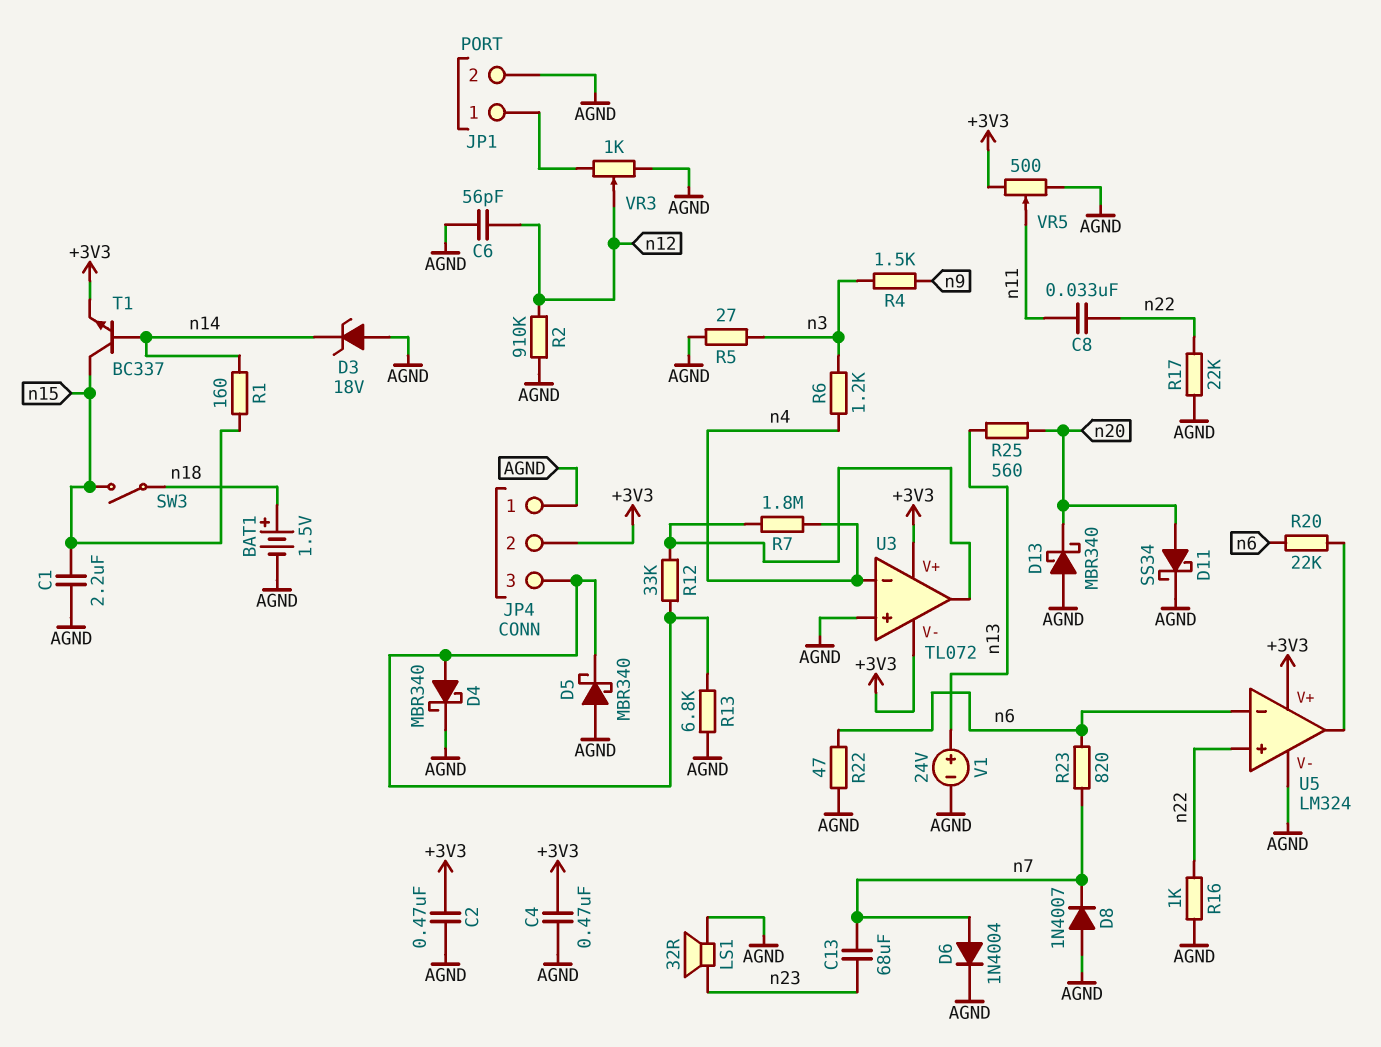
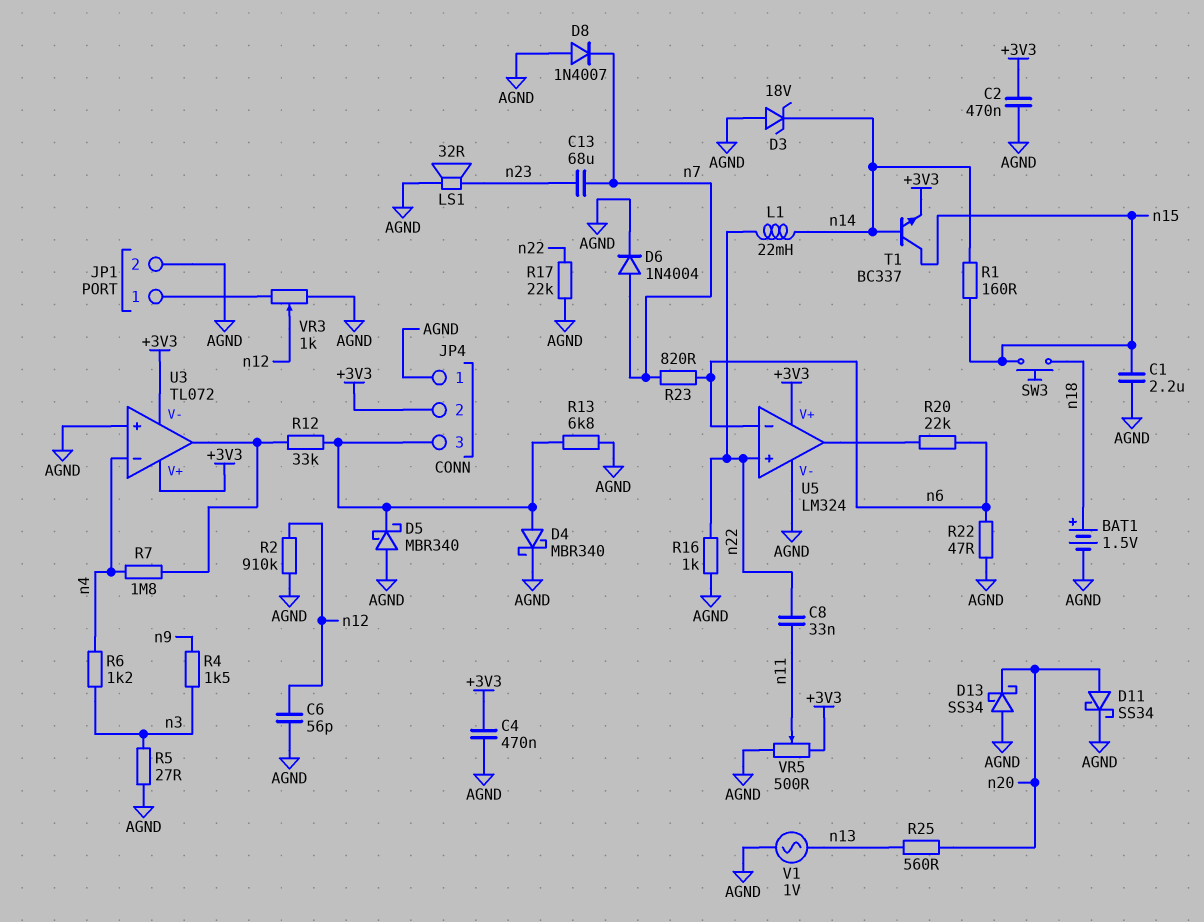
D13: schottky MBR340 (A AGND, K n20) -> schottky SS34 (A AGND, K n20)
L1: none -> 22mH (n14, n22)
SW3: switch (n15, n18) -> button (n15, n18)
V1: 24V (plus n13, minus AGND) -> AC 1V (AGND, n13)

